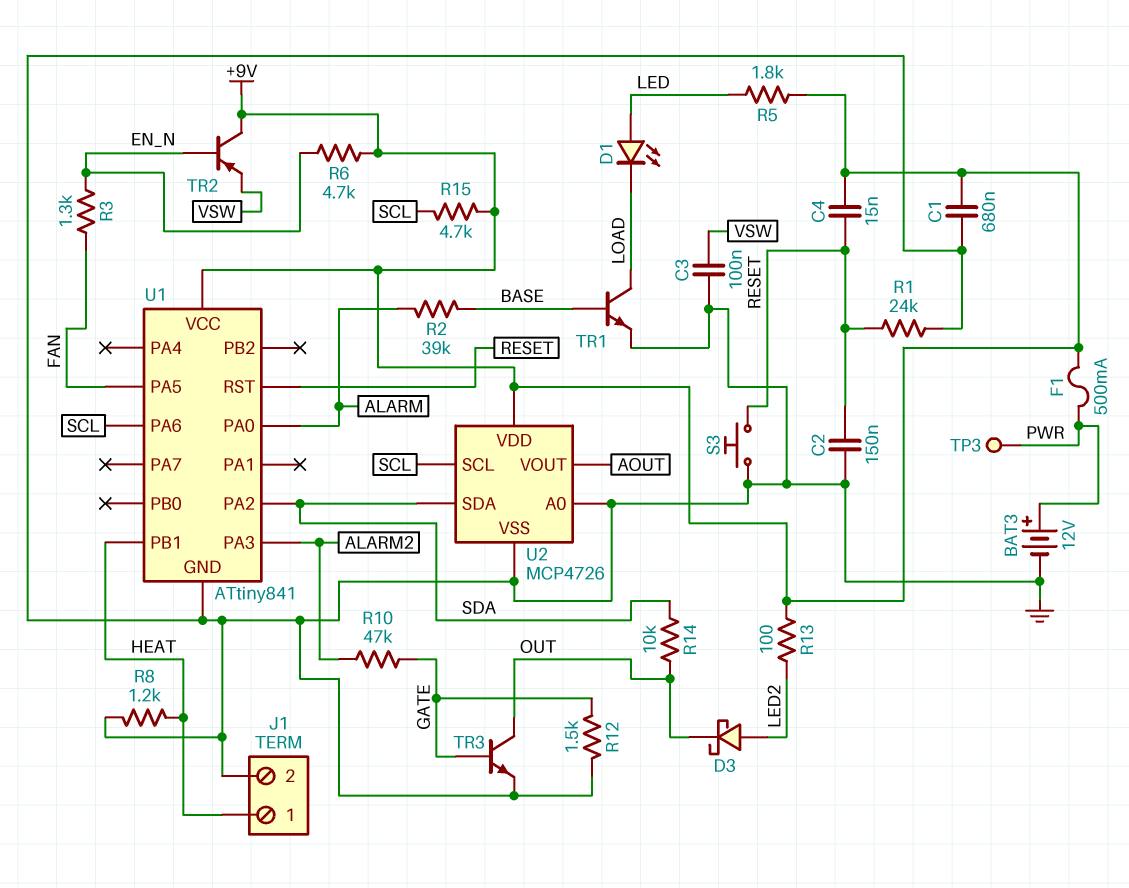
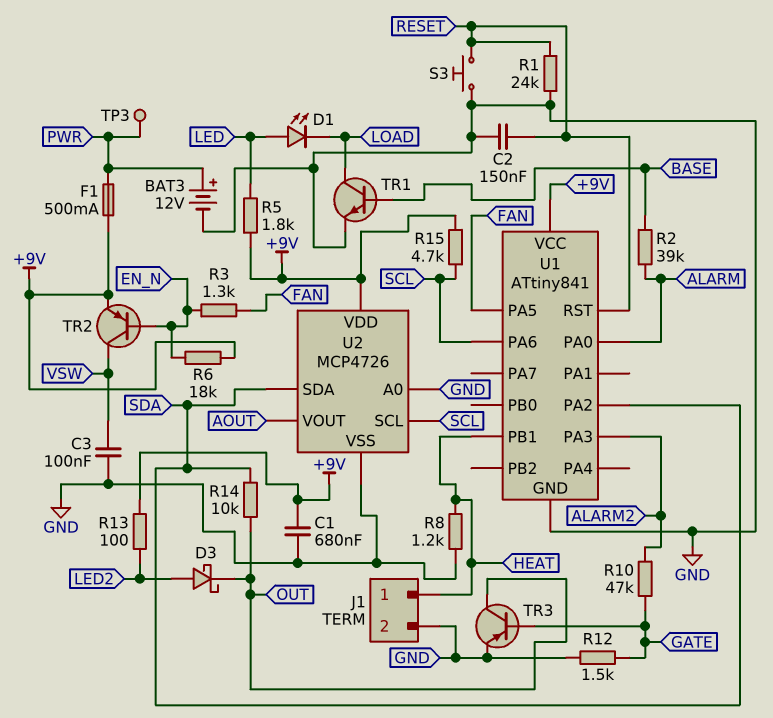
C4: 15nF (+9V, RESET) -> none
R6: 4.7k (+9V, EN_N) -> 18k (+9V, EN_N)
TR2: PNP (B EN_N, C +9V, E VSW) -> PNP (B EN_N, C VSW, E +9V)
TR3: NPN (B GATE, C OUT, E GND) -> PNP (B GATE, C OUT, E GND)

